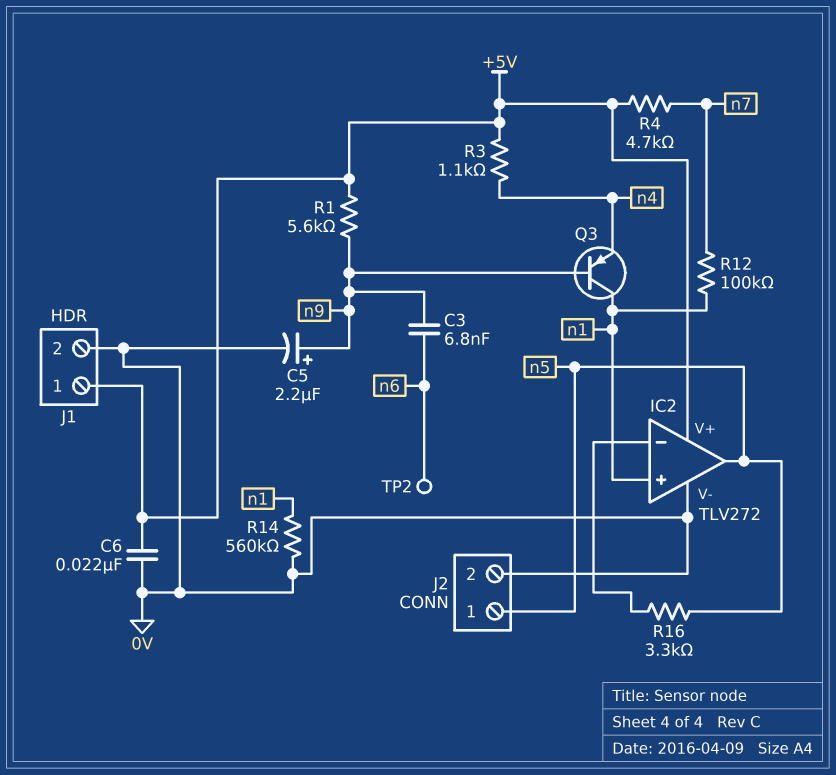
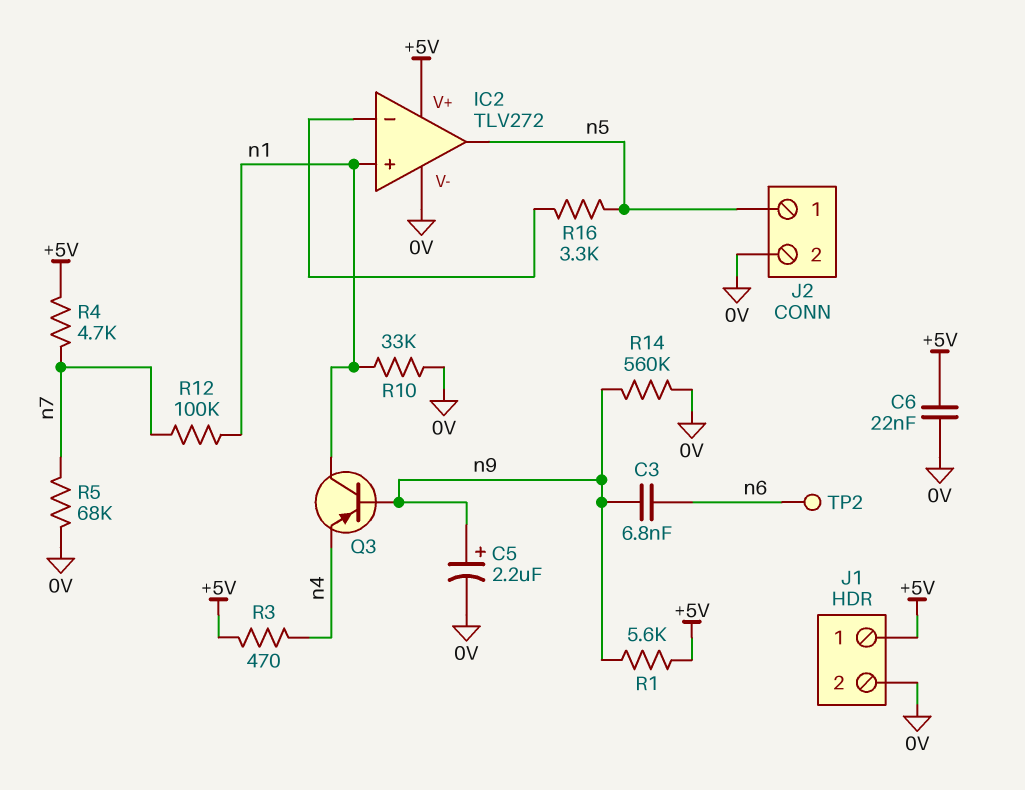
R3: 1.1k (+5V, n4) -> 470 (+5V, n4)
R5: none -> 68k (0V, n7)
R10: none -> 33k (0V, n1)
R14: 560k (0V, n1) -> 560k (0V, n9)

